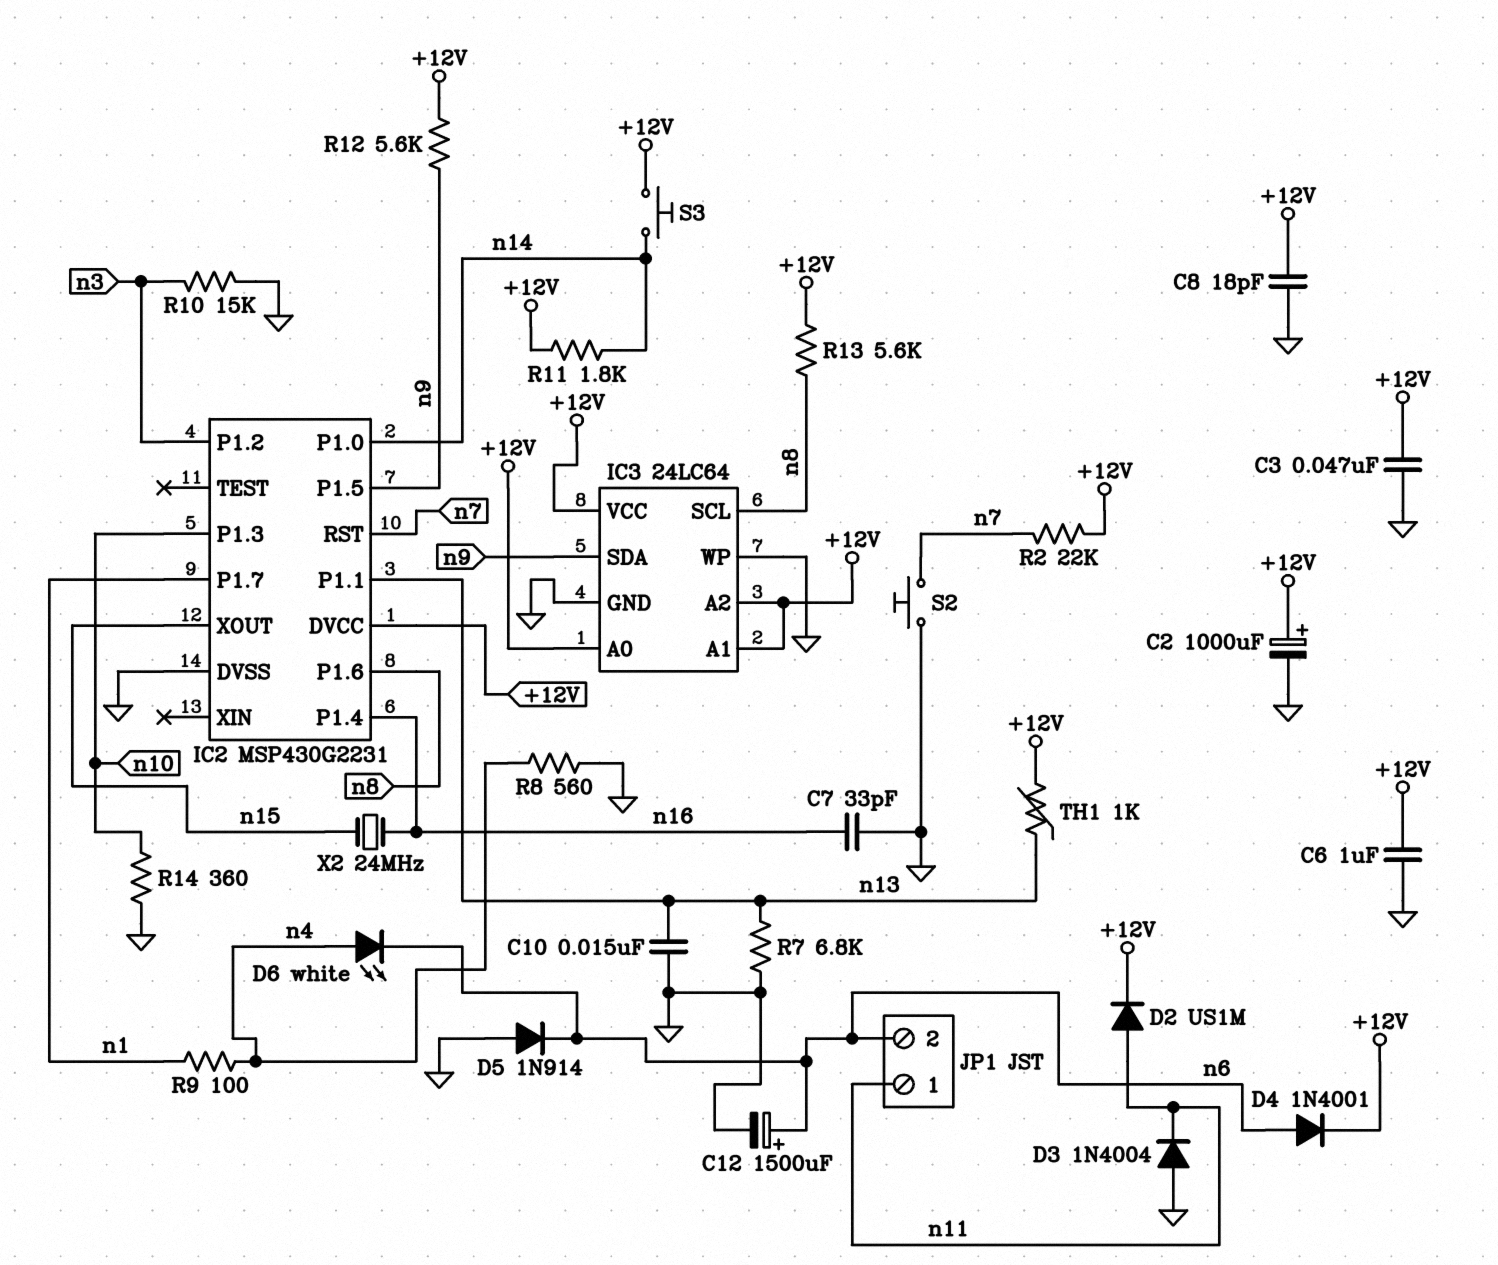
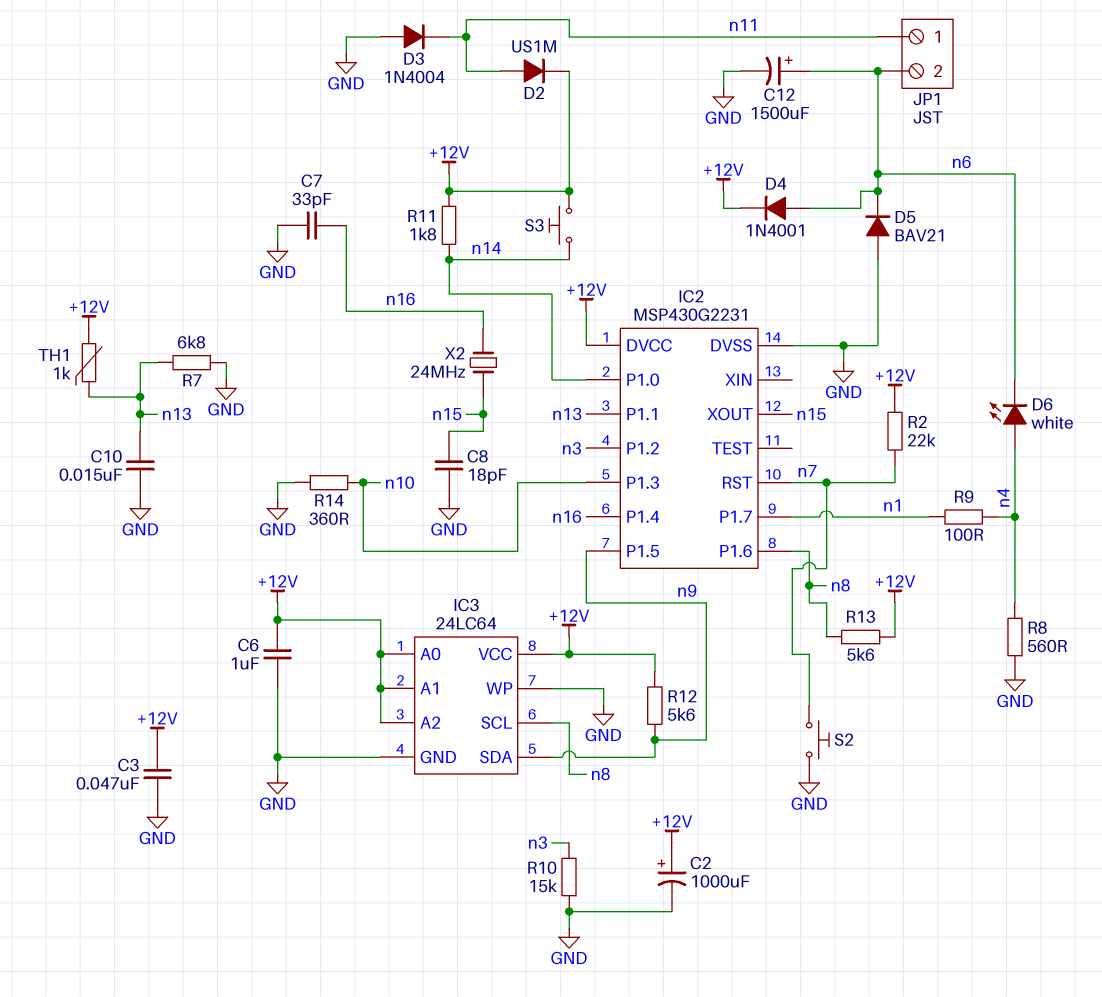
C8: 18pF (+12V, GND) -> 18pF (GND, n15)
D5: diode 1N914 (A GND, K n6) -> diode BAV21 (A GND, K n6)

